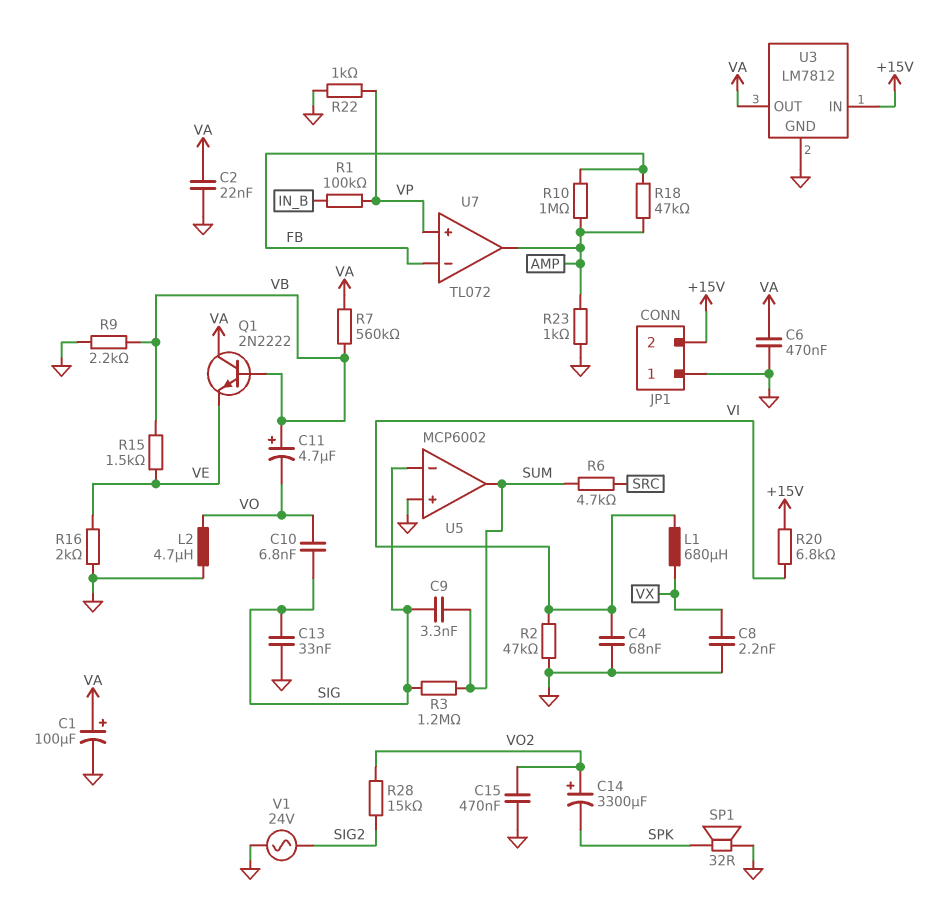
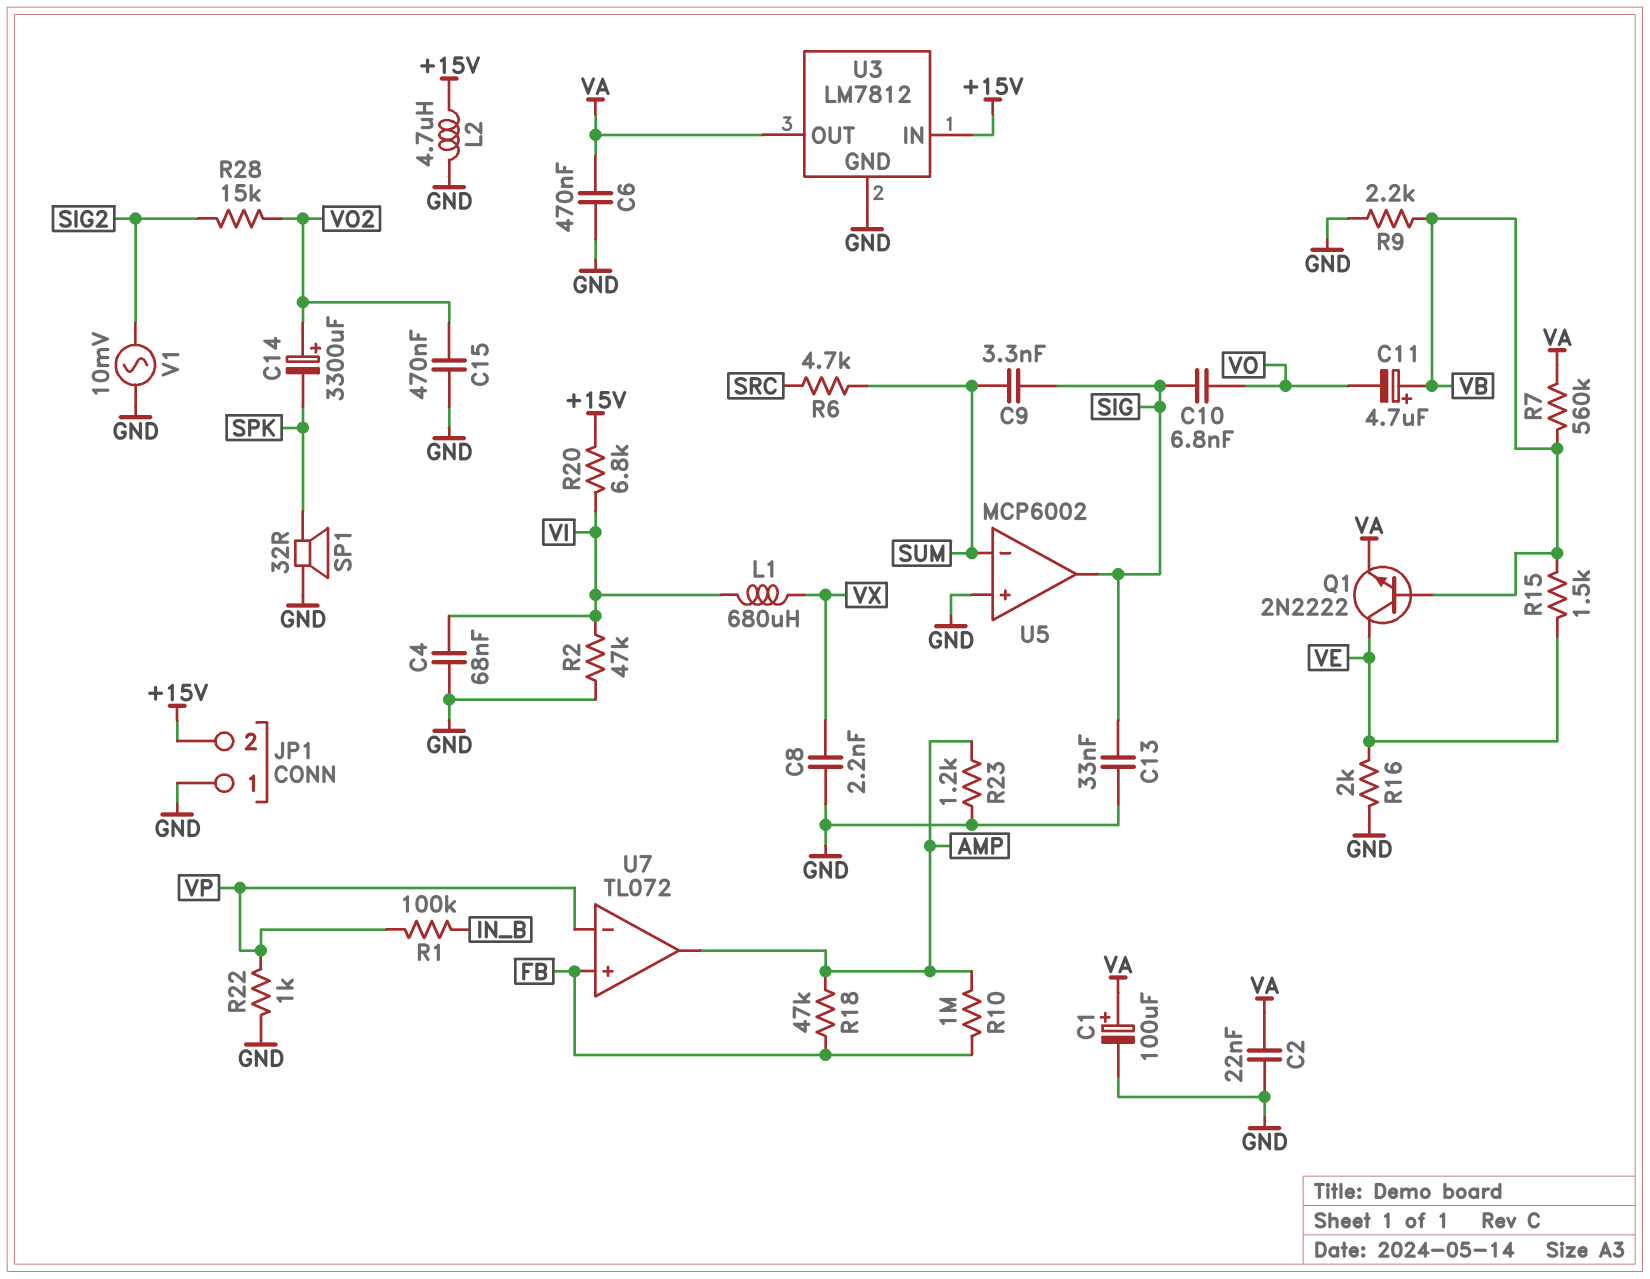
L2: 4.7uH (GND, VO) -> 4.7uH (+15V, GND)
Q1: NPN 2N2222 (B VB, C VA, E VE) -> NPN 2N2222 (B VB, C VE, E VA)
R3: 1.2M (SIG, SUM) -> none
R23: 1k (AMP, GND) -> 1.2k (AMP, GND)
U5 pin in-: SIG -> SUM
U5 pin out: SUM -> SIG
U7 pin in+: VP -> FB
U7 pin in-: FB -> VP
V1: AC 24V (GND, SIG2) -> AC 10mV (GND, SIG2)

